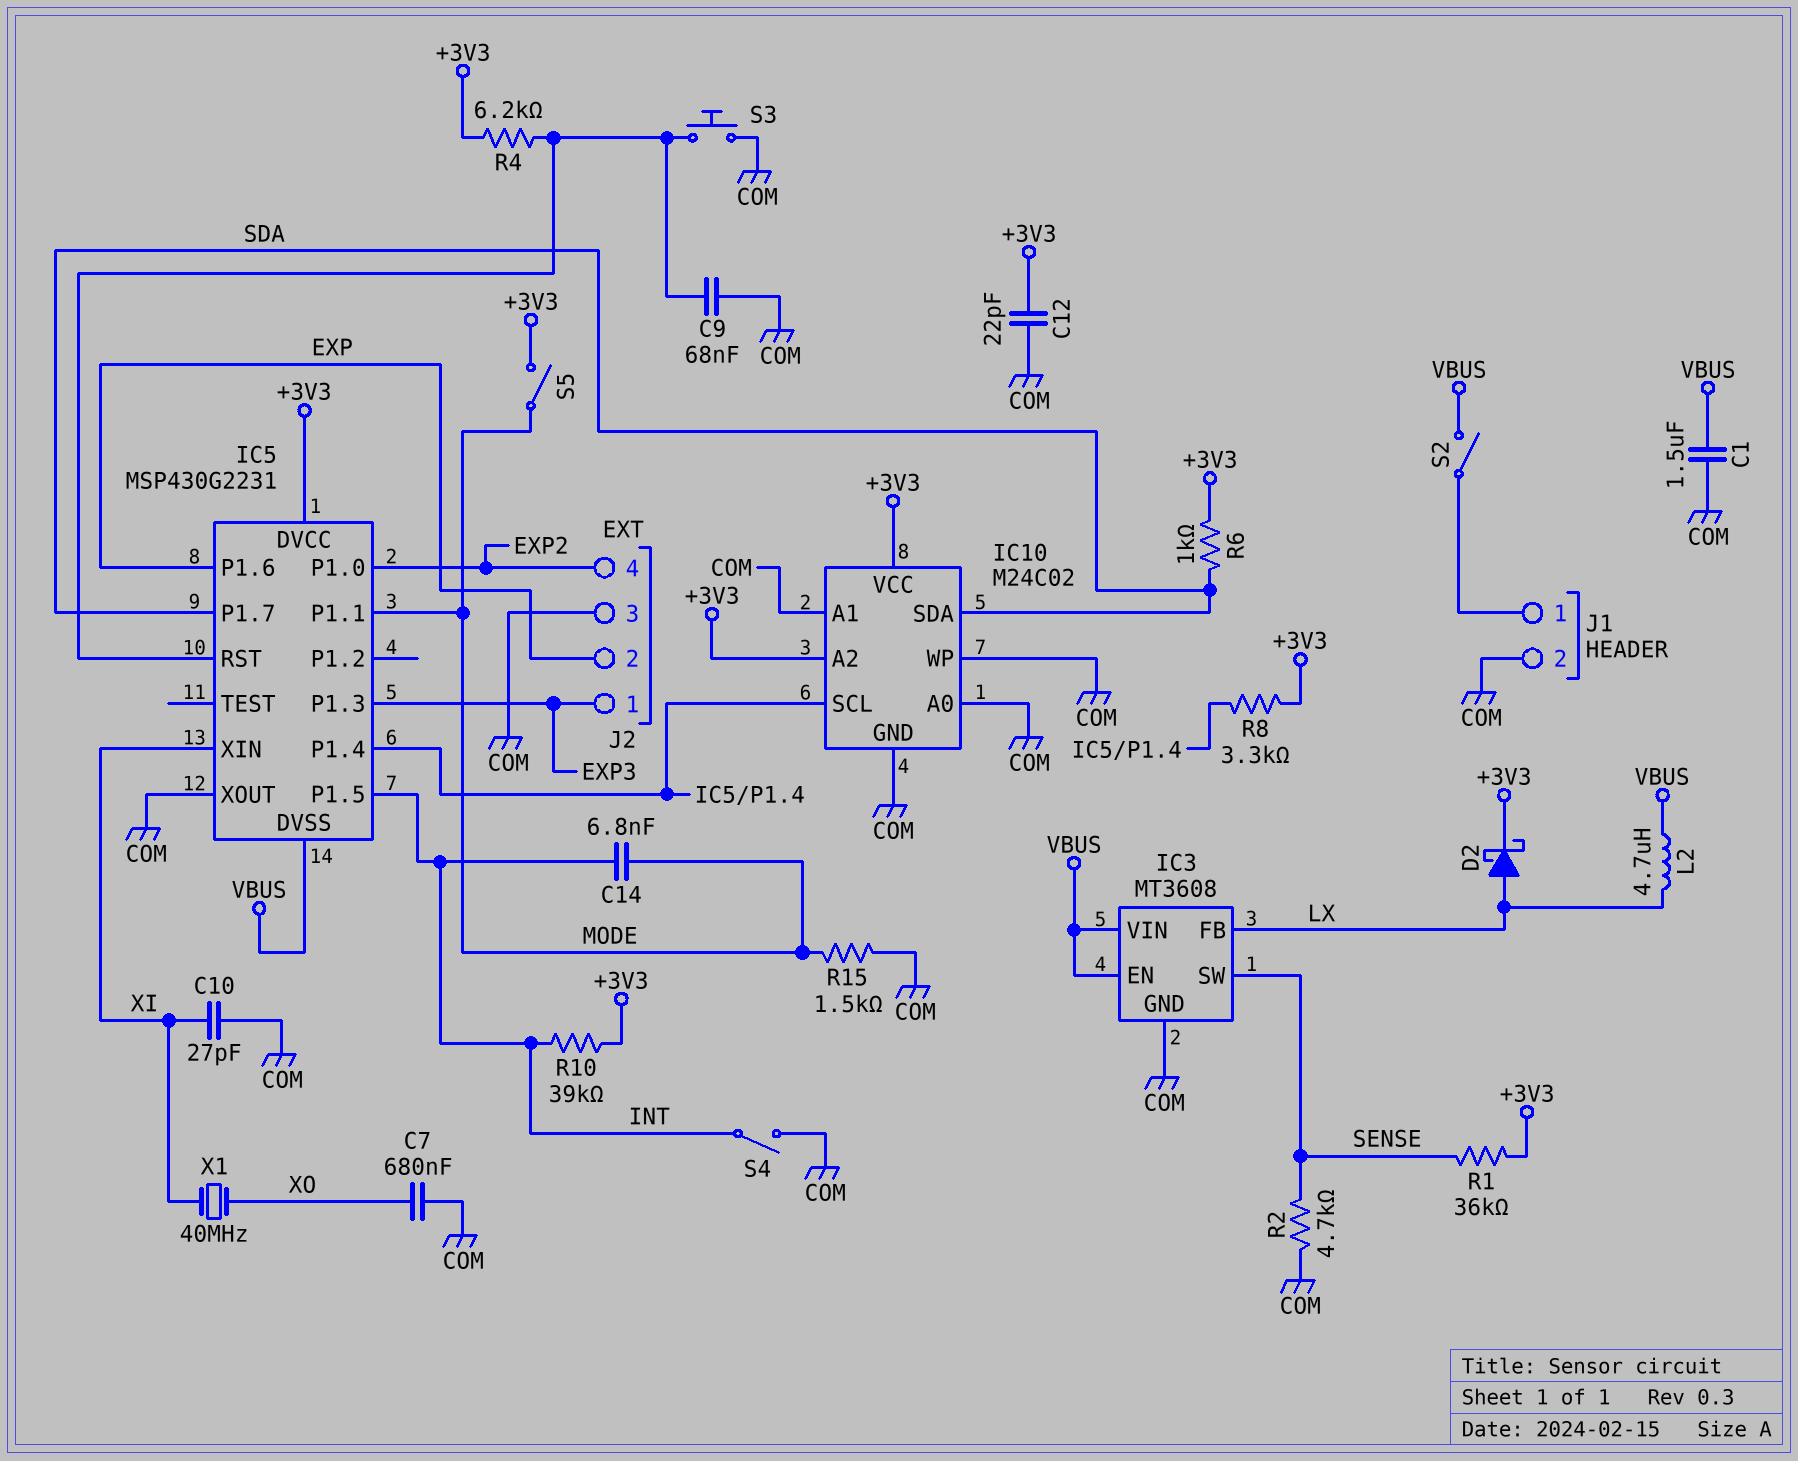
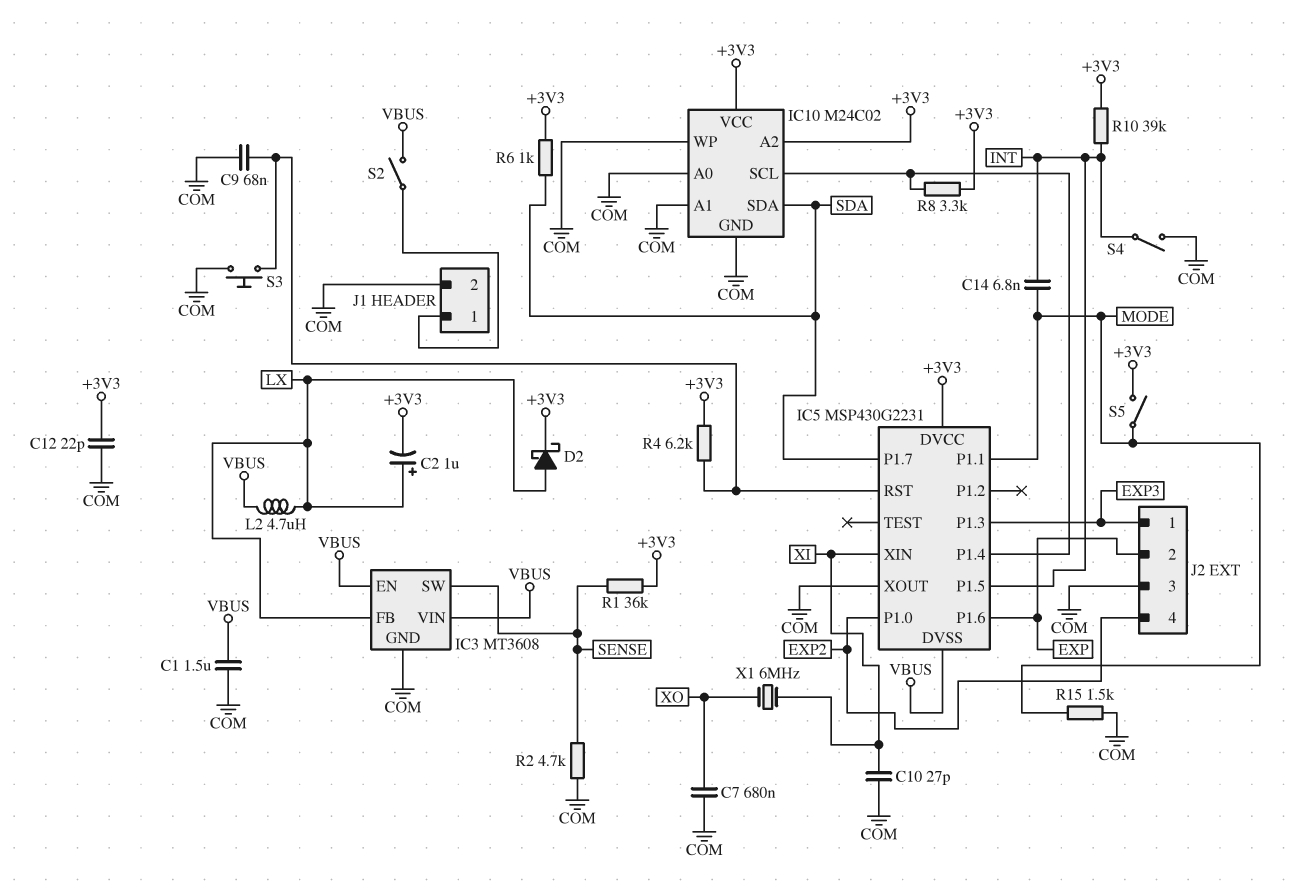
C2: none -> 1uF (plus LX, minus +3V3)
X1: 40MHz (XI, XO) -> 6MHz (XI, XO)

